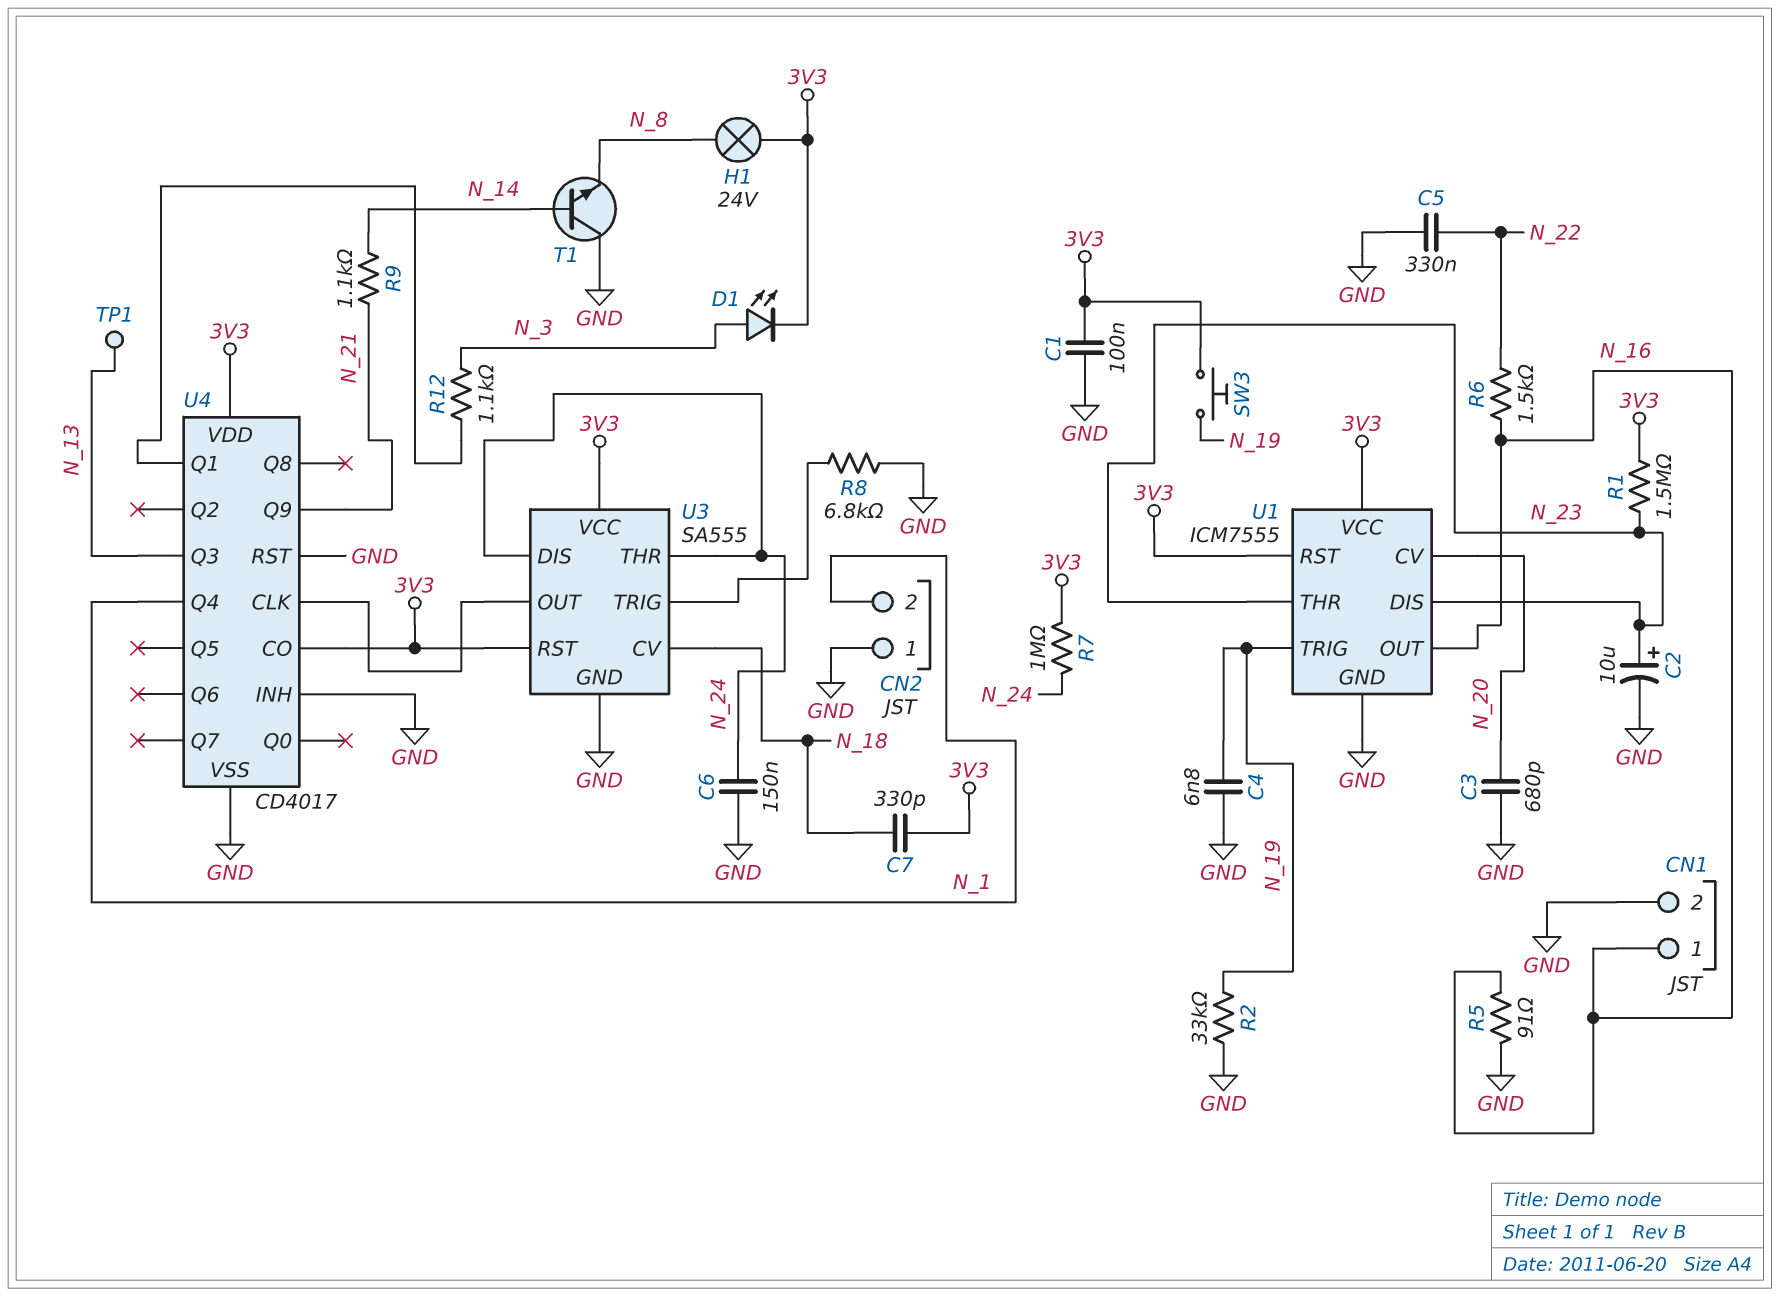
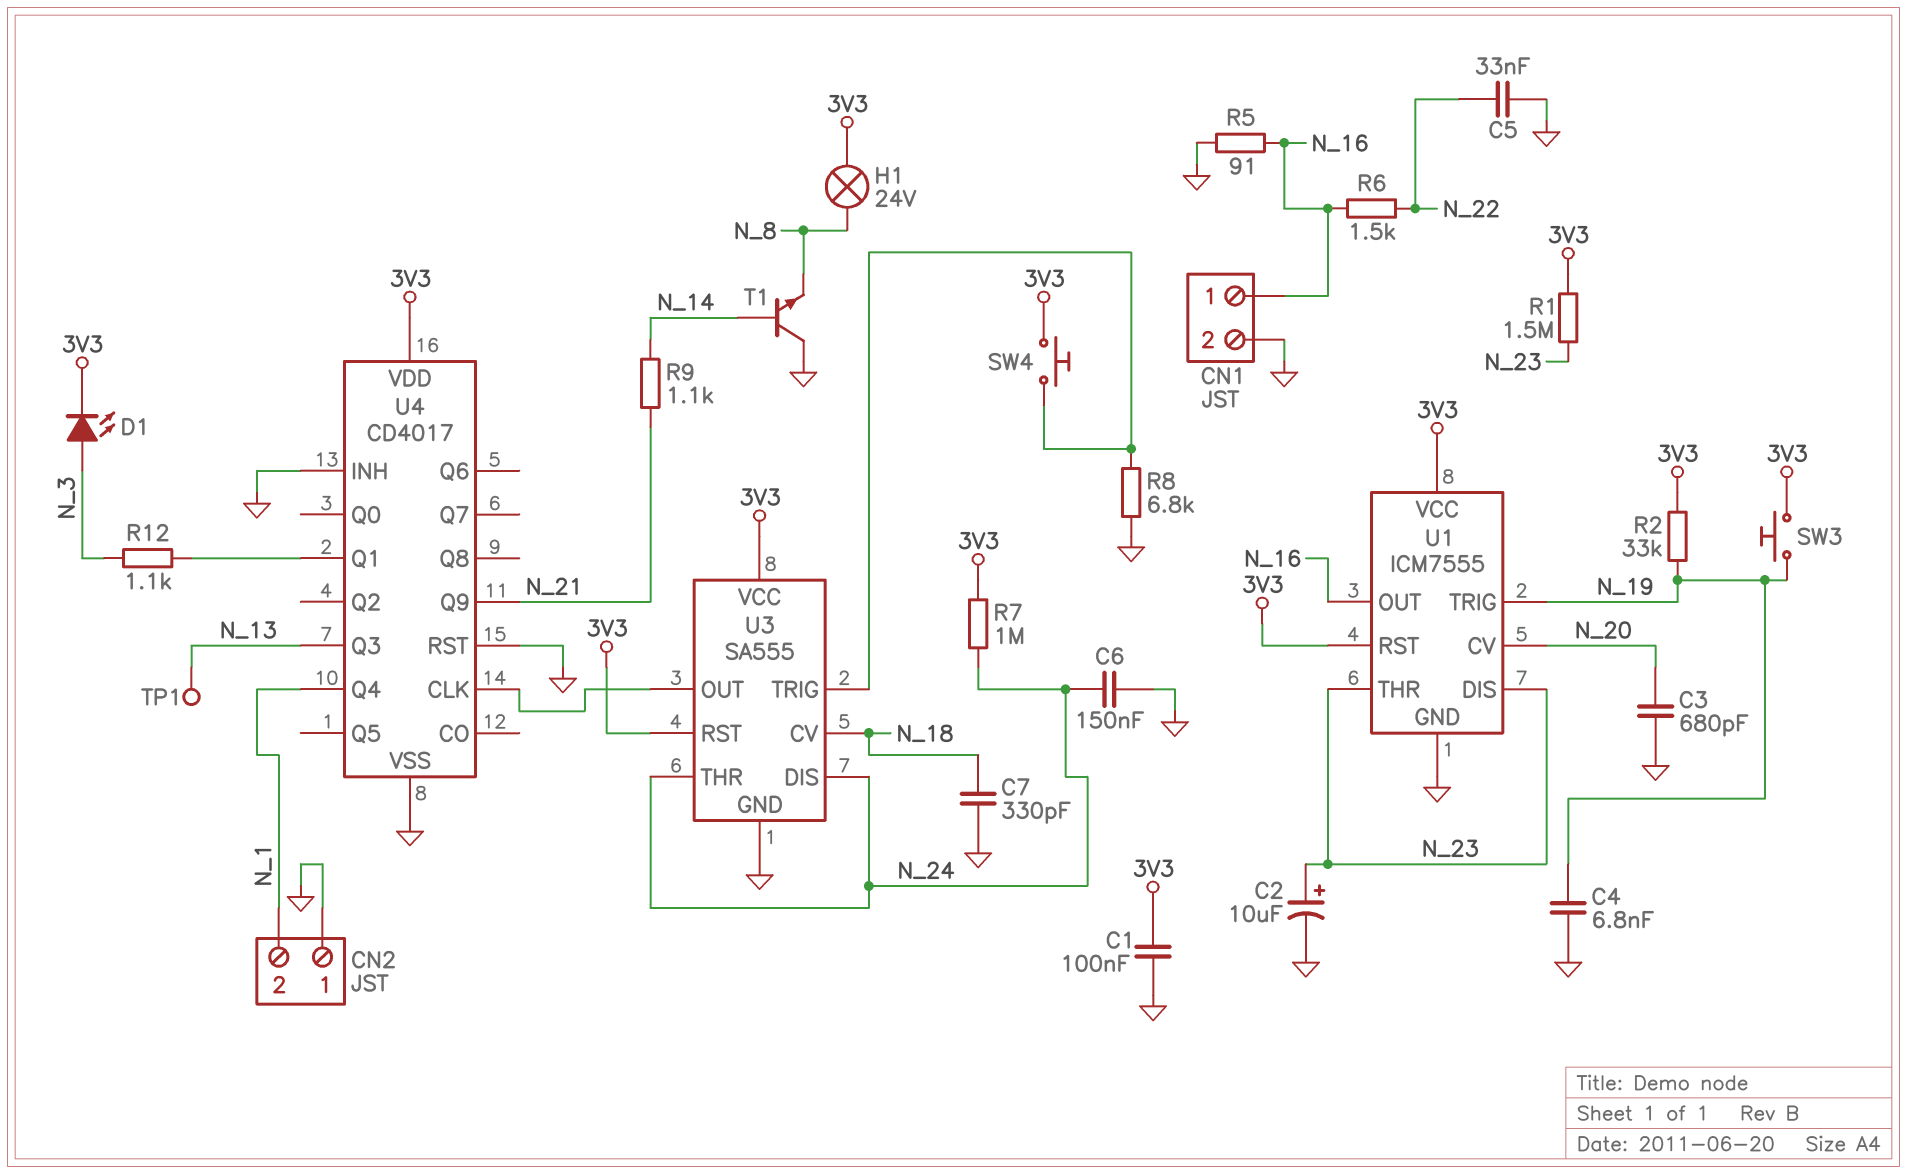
C5: 330nF (GND, N_22) -> 33nF (GND, N_22)
C7: 330pF (3V3, N_18) -> 330pF (GND, N_18)
R2: 33k (GND, N_19) -> 33k (3V3, N_19)
SW4: none -> button (3V3, U3/TRIG)
U4 pin CO: 3V3 -> none

